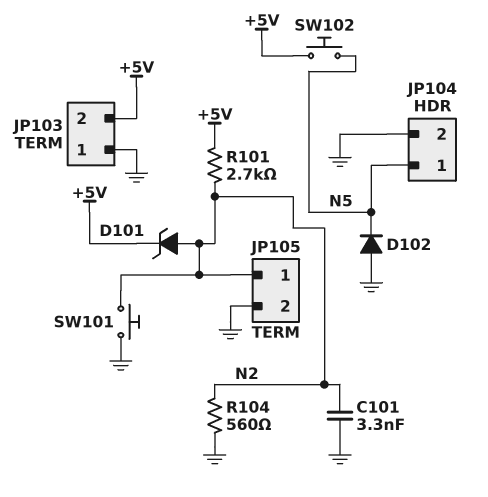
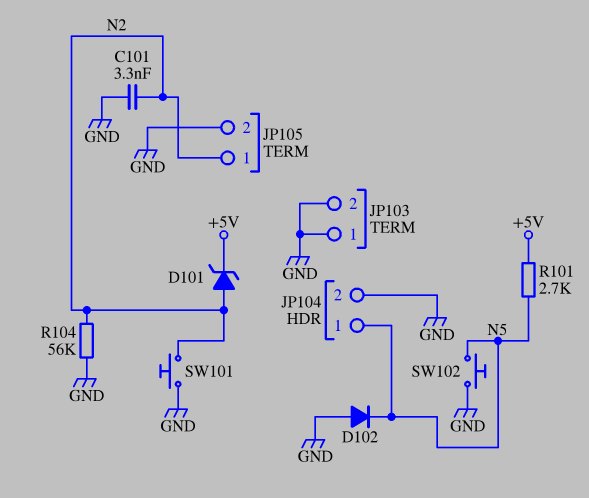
JP103 pin 2: +5V -> GND
R101: 2.7k (+5V, N2) -> 2.7k (+5V, N5)
R104: 560 (GND, N2) -> 56k (GND, N2)
SW102: button (+5V, N5) -> button (GND, N5)

